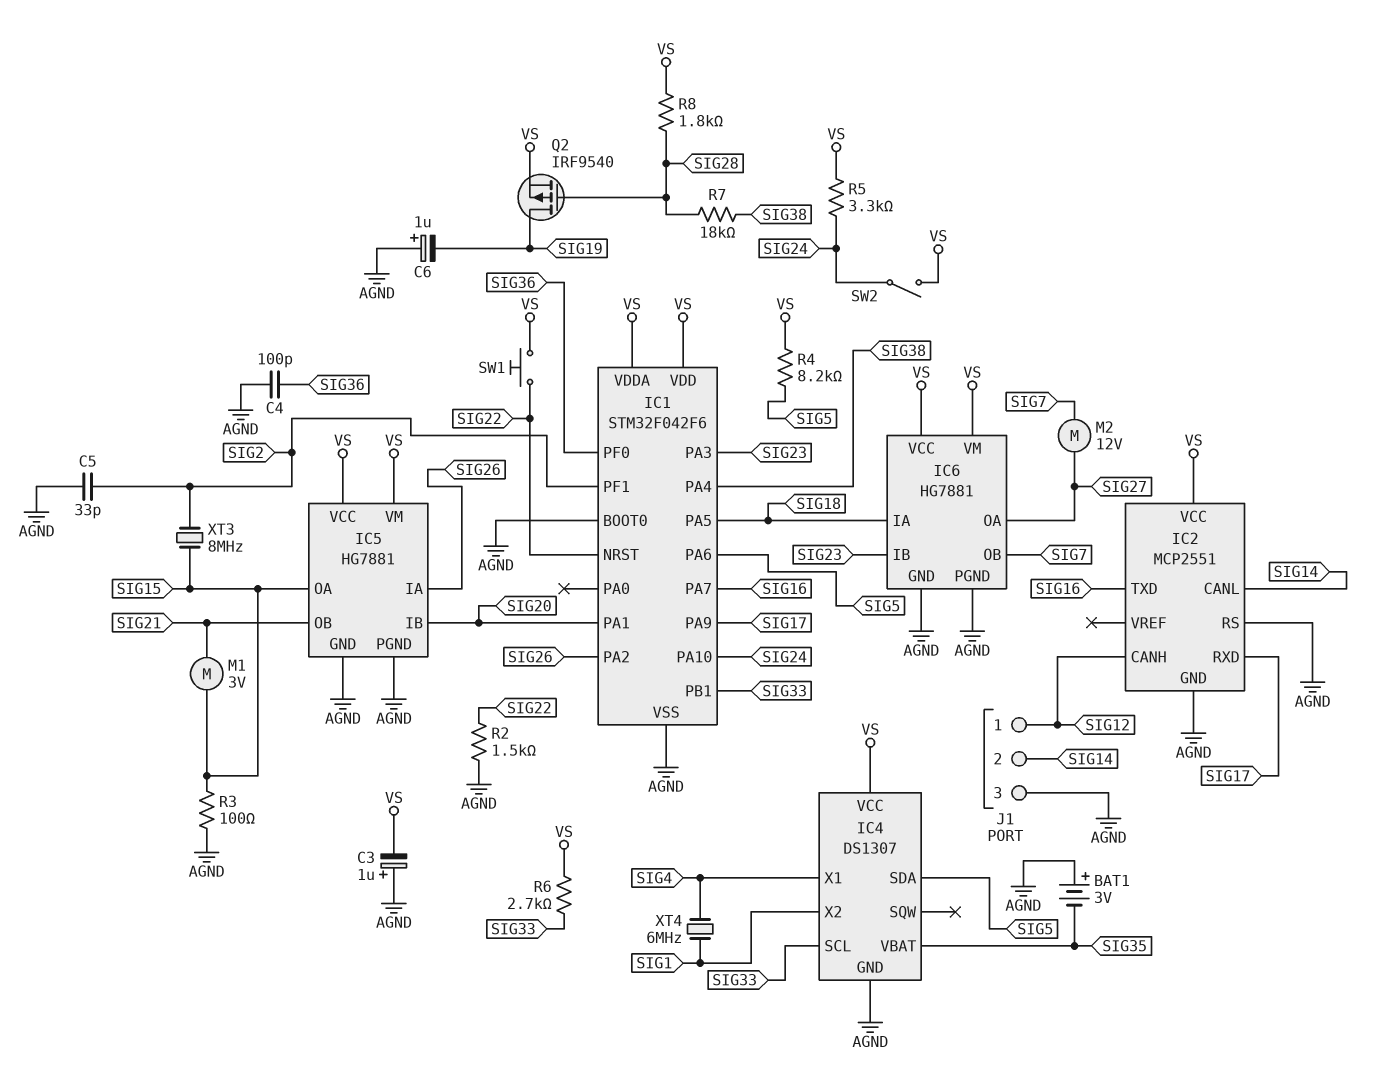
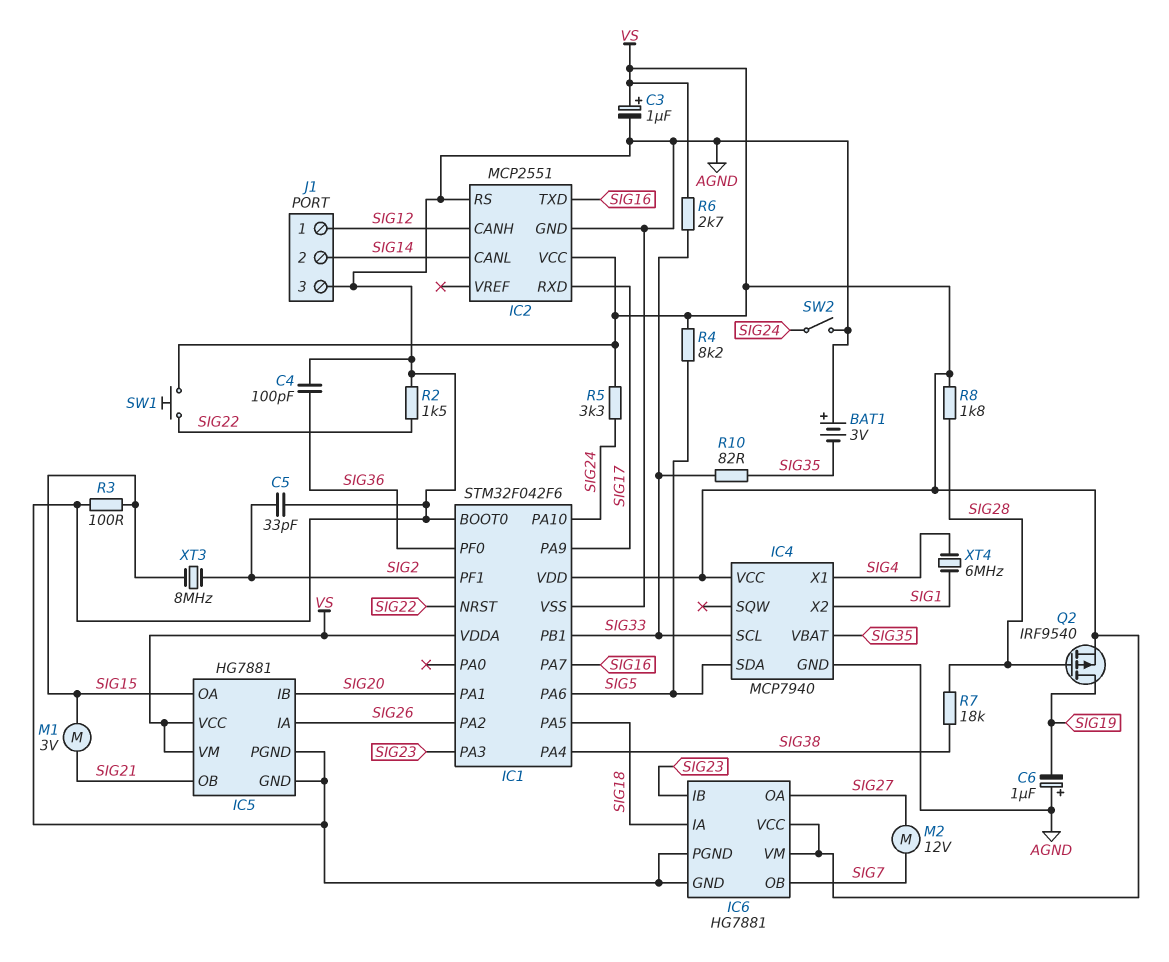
C3: 1uF (plus AGND, minus VS) -> 1uF (plus VS, minus AGND)
IC4: DS1307 -> MCP7940
R10: none -> 82 (SIG33, SIG35)
SW2: switch (SIG24, VS) -> switch (AGND, SIG24)

